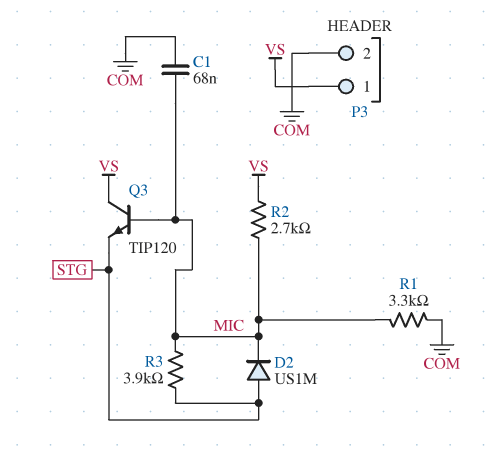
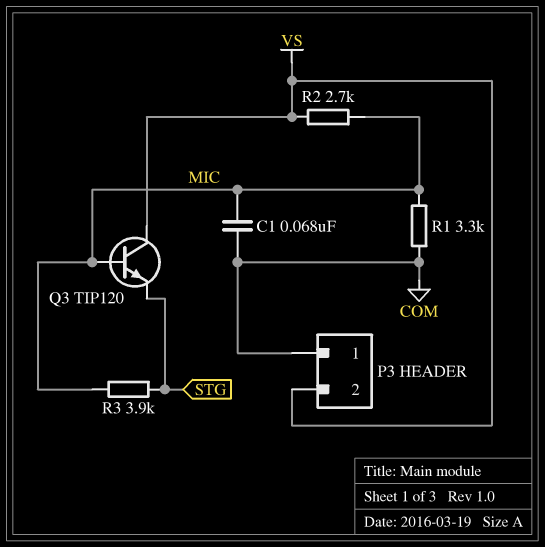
D2: diode US1M (A STG, K MIC) -> none
P3 pin 1: VS -> COM
P3 pin 2: COM -> VS

